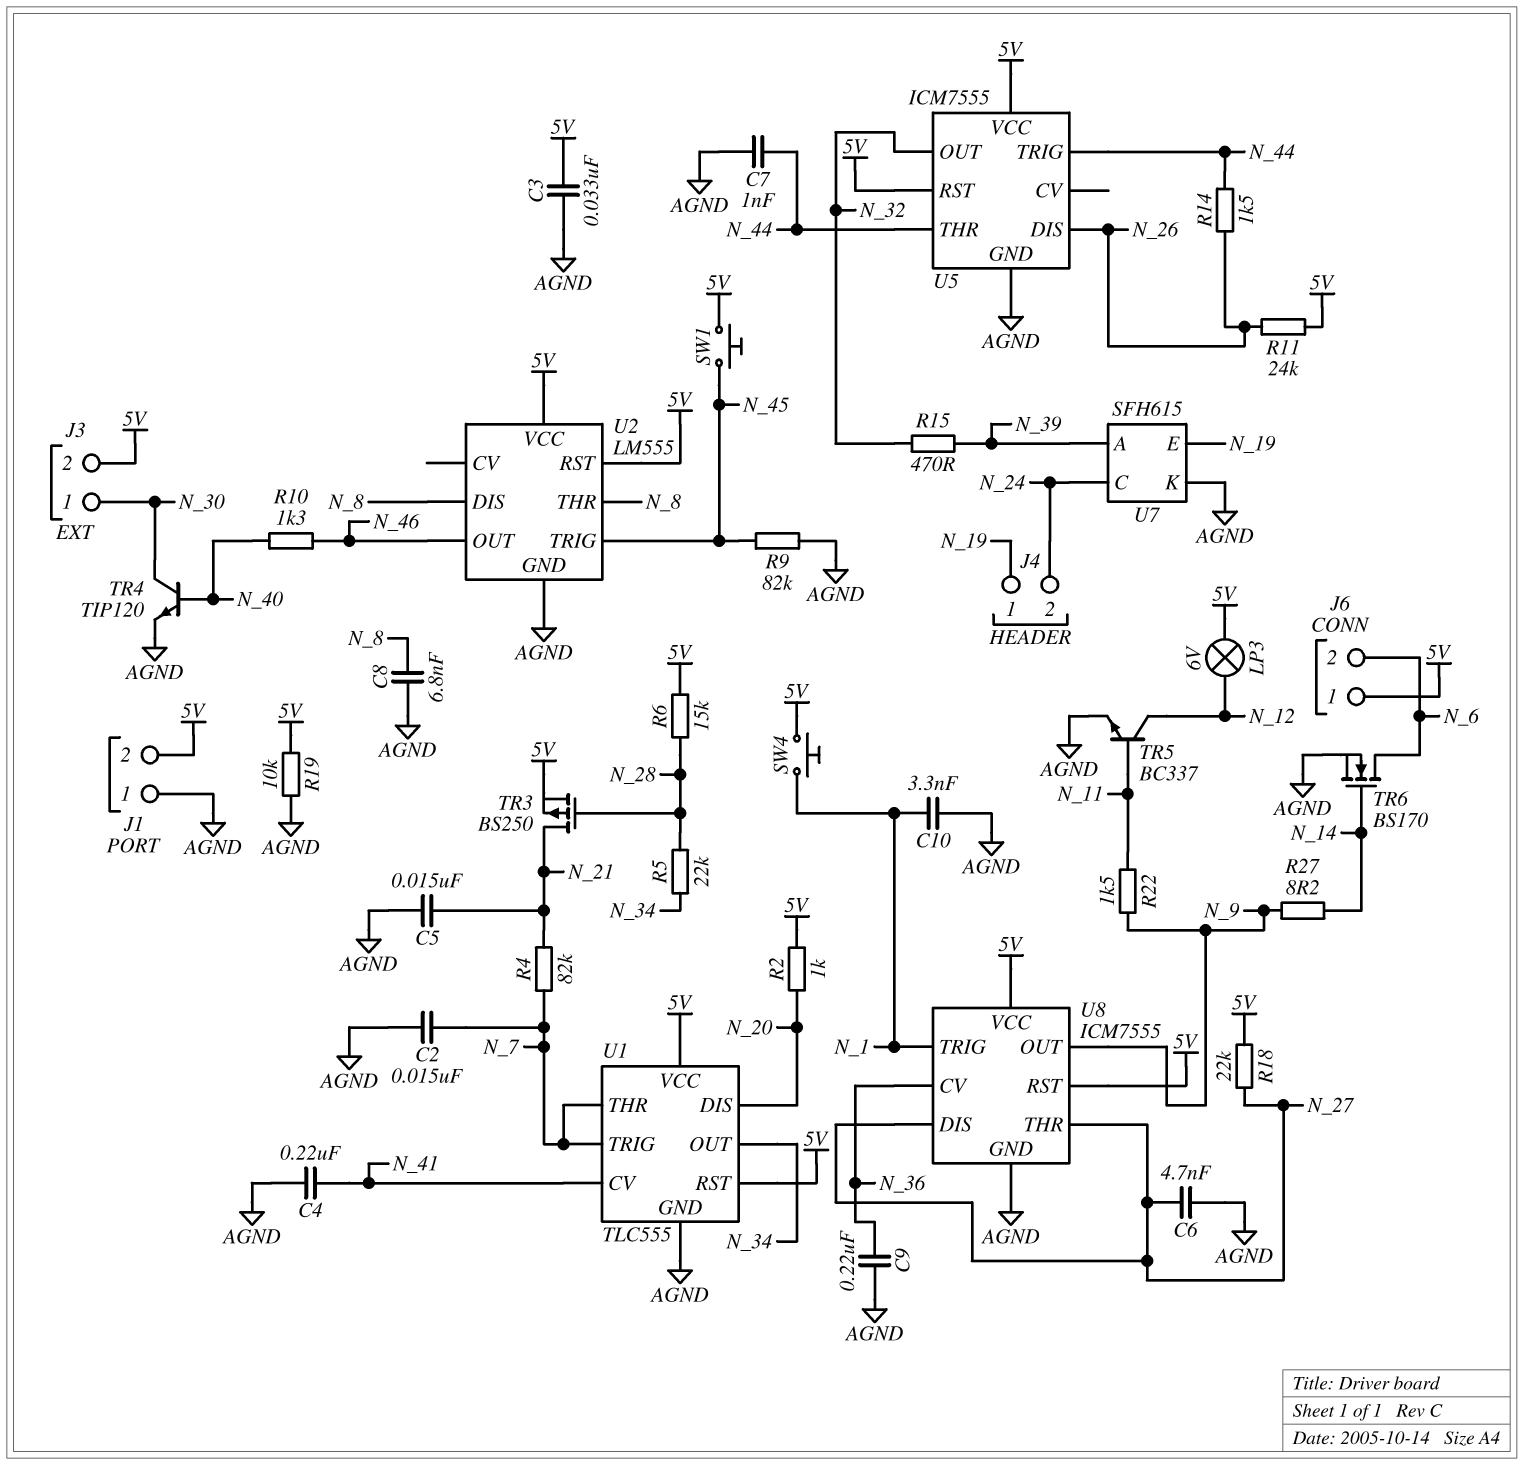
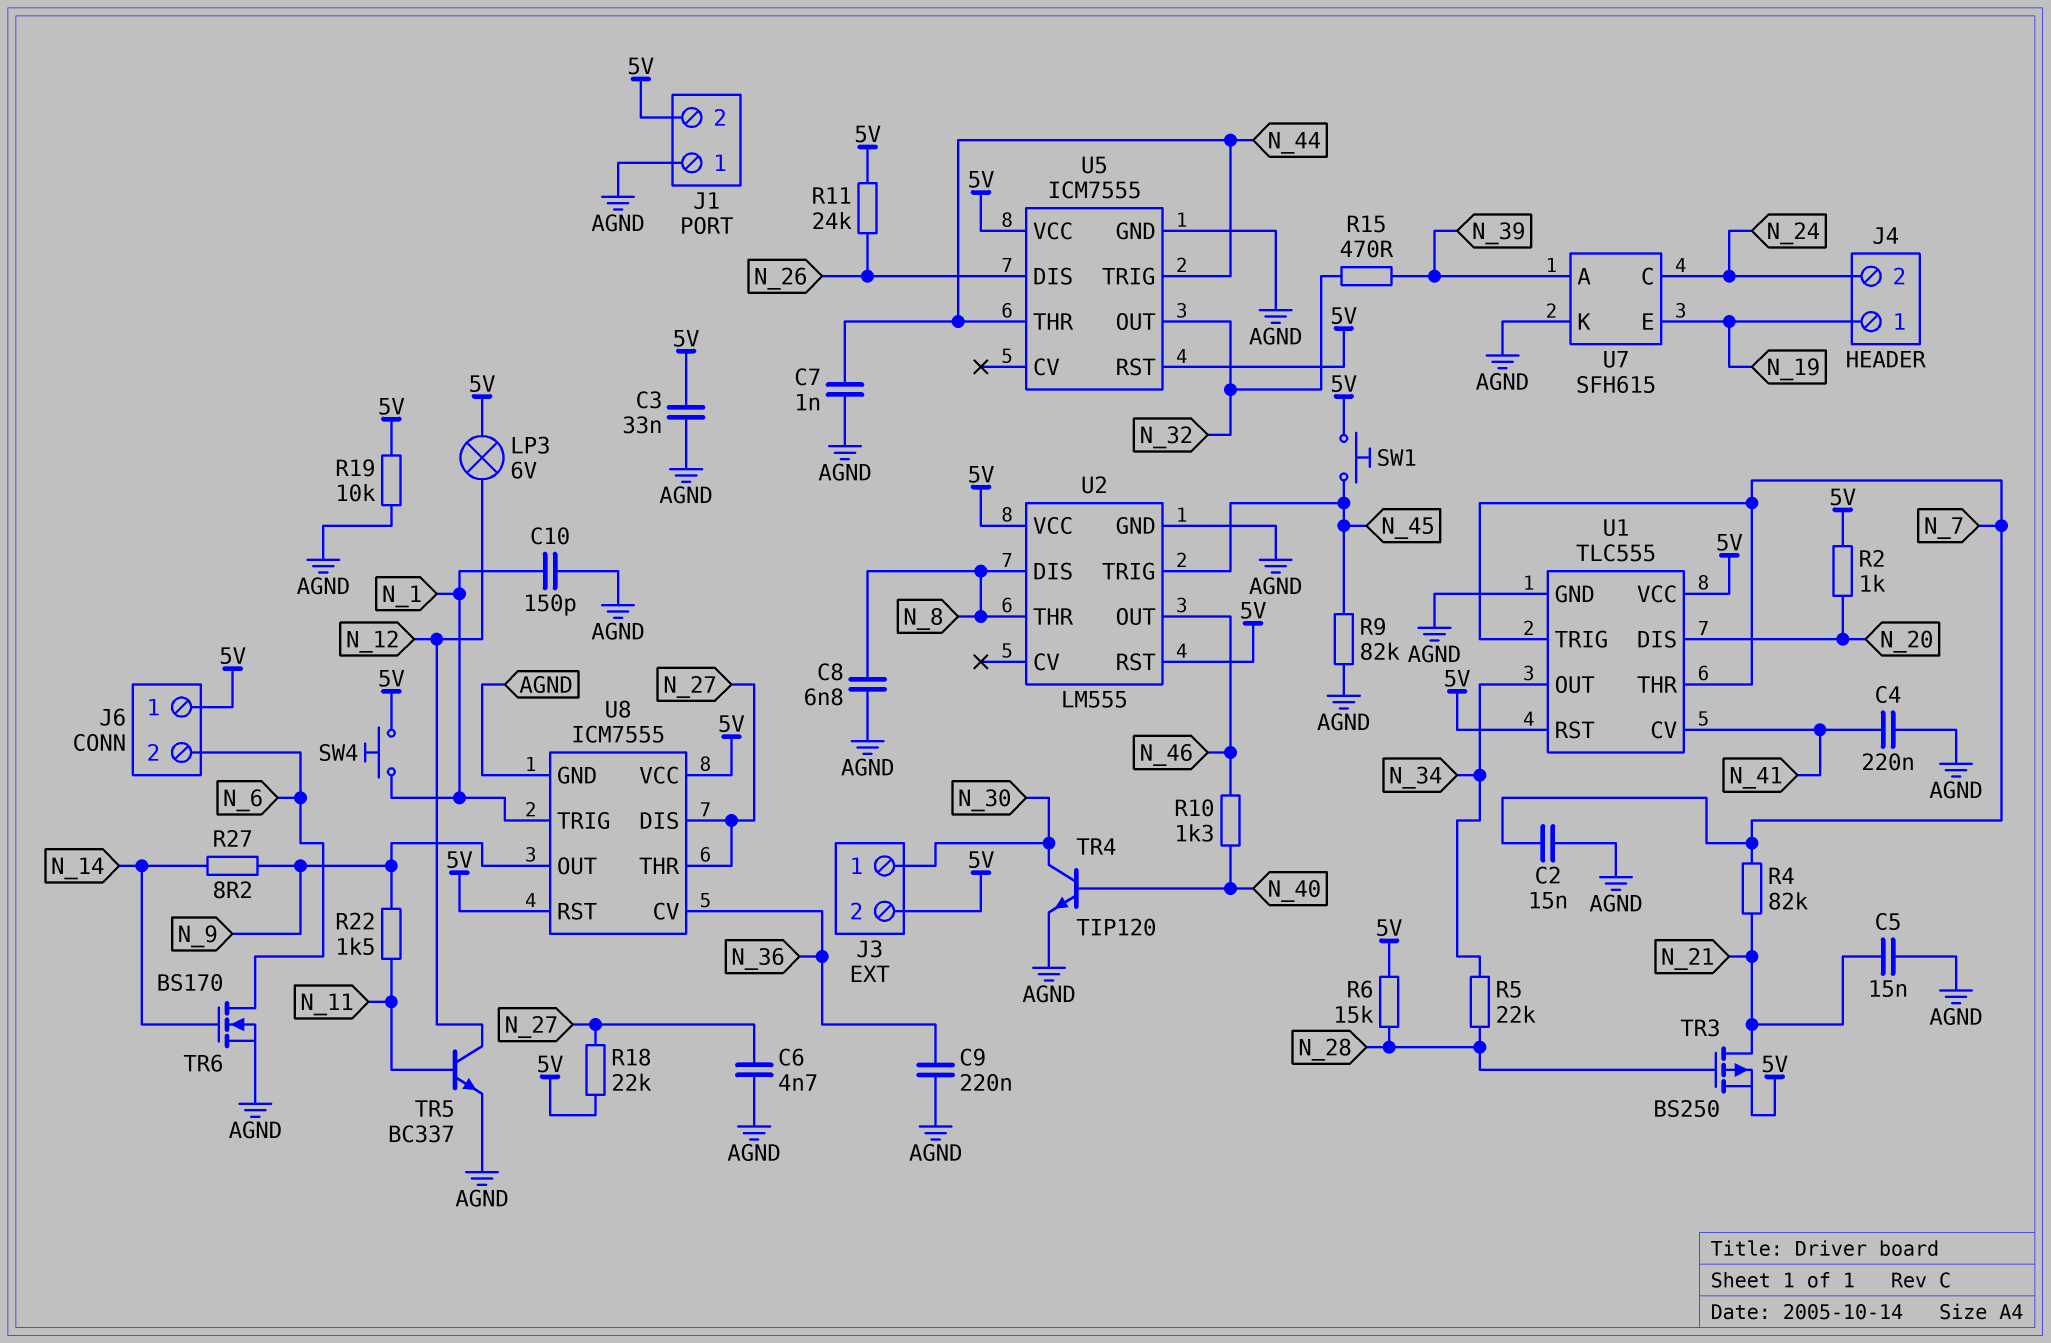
C10: 3.3nF (AGND, N_1) -> 150pF (AGND, N_1)
R14: 1.5k (N_26, N_44) -> none

